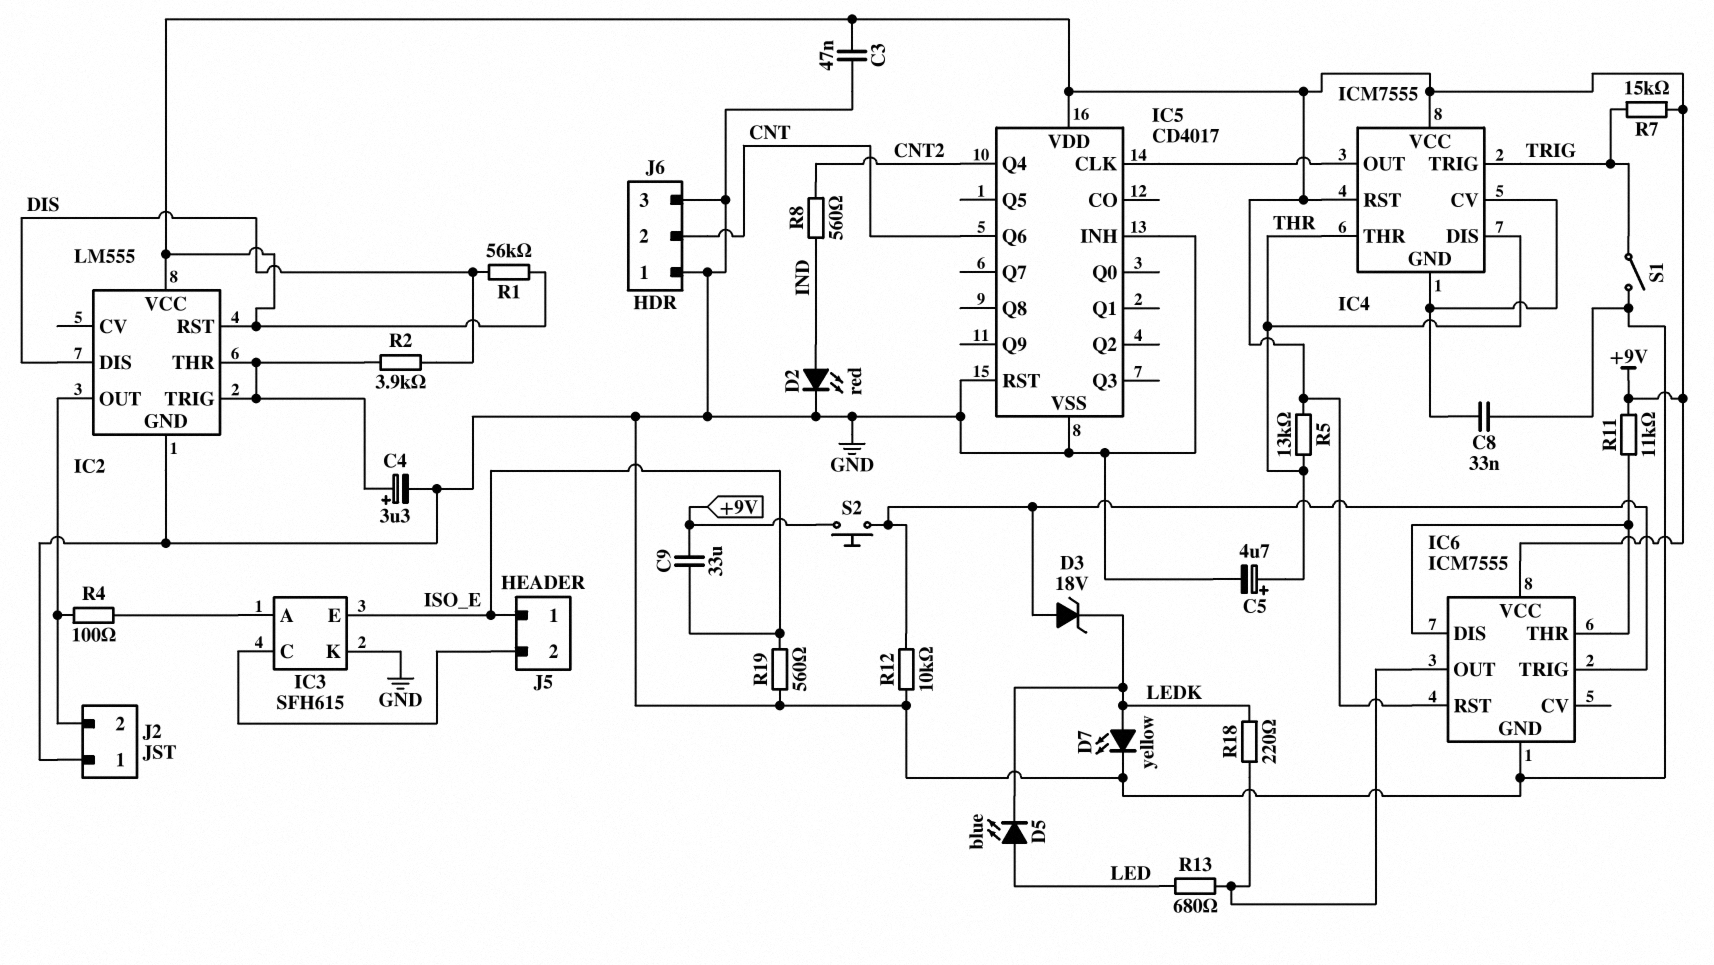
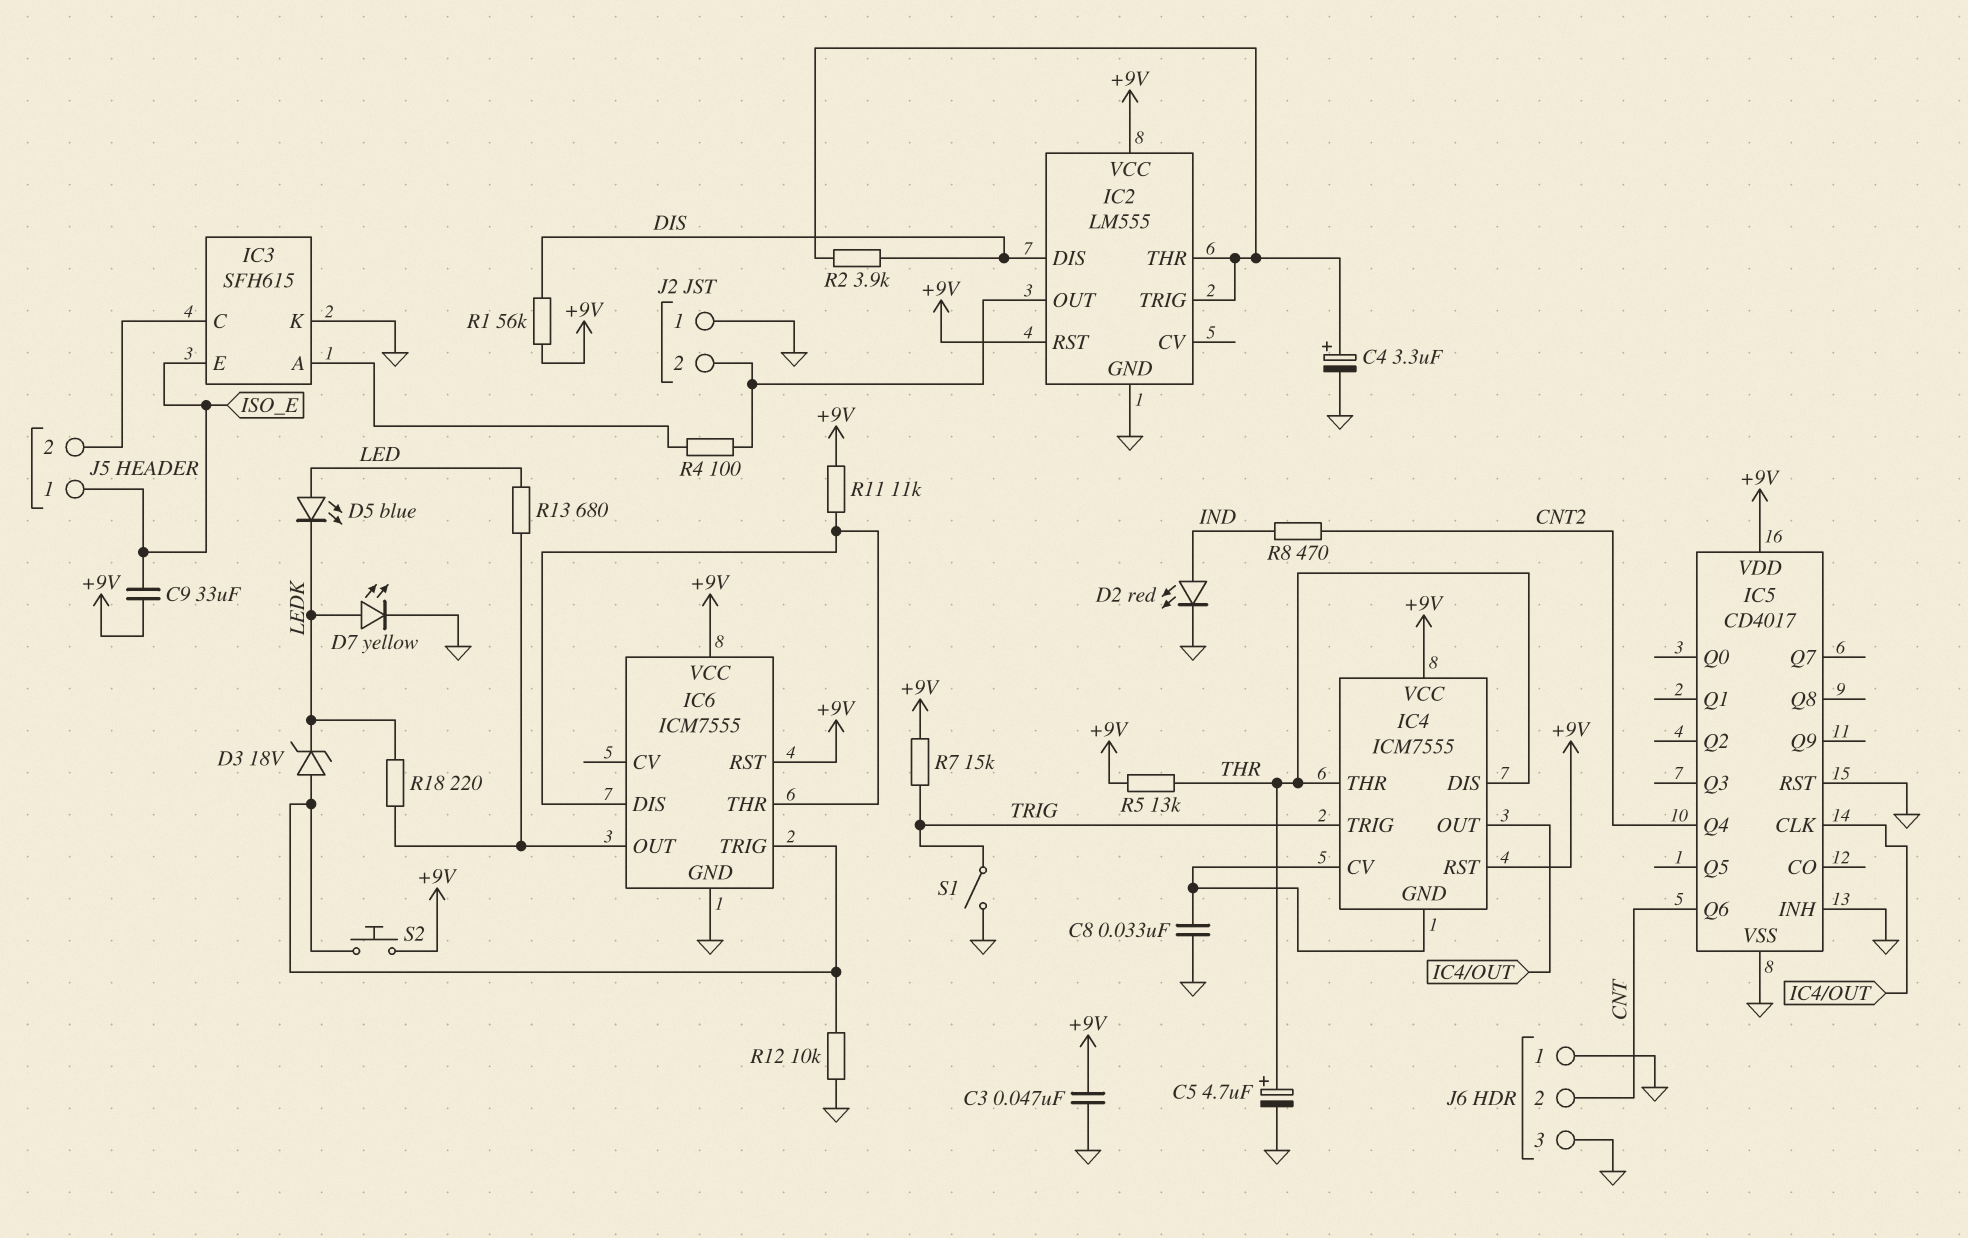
R8: 560 (CNT2, IND) -> 470 (CNT2, IND)
R19: 560 (GND, ISO_E) -> none

